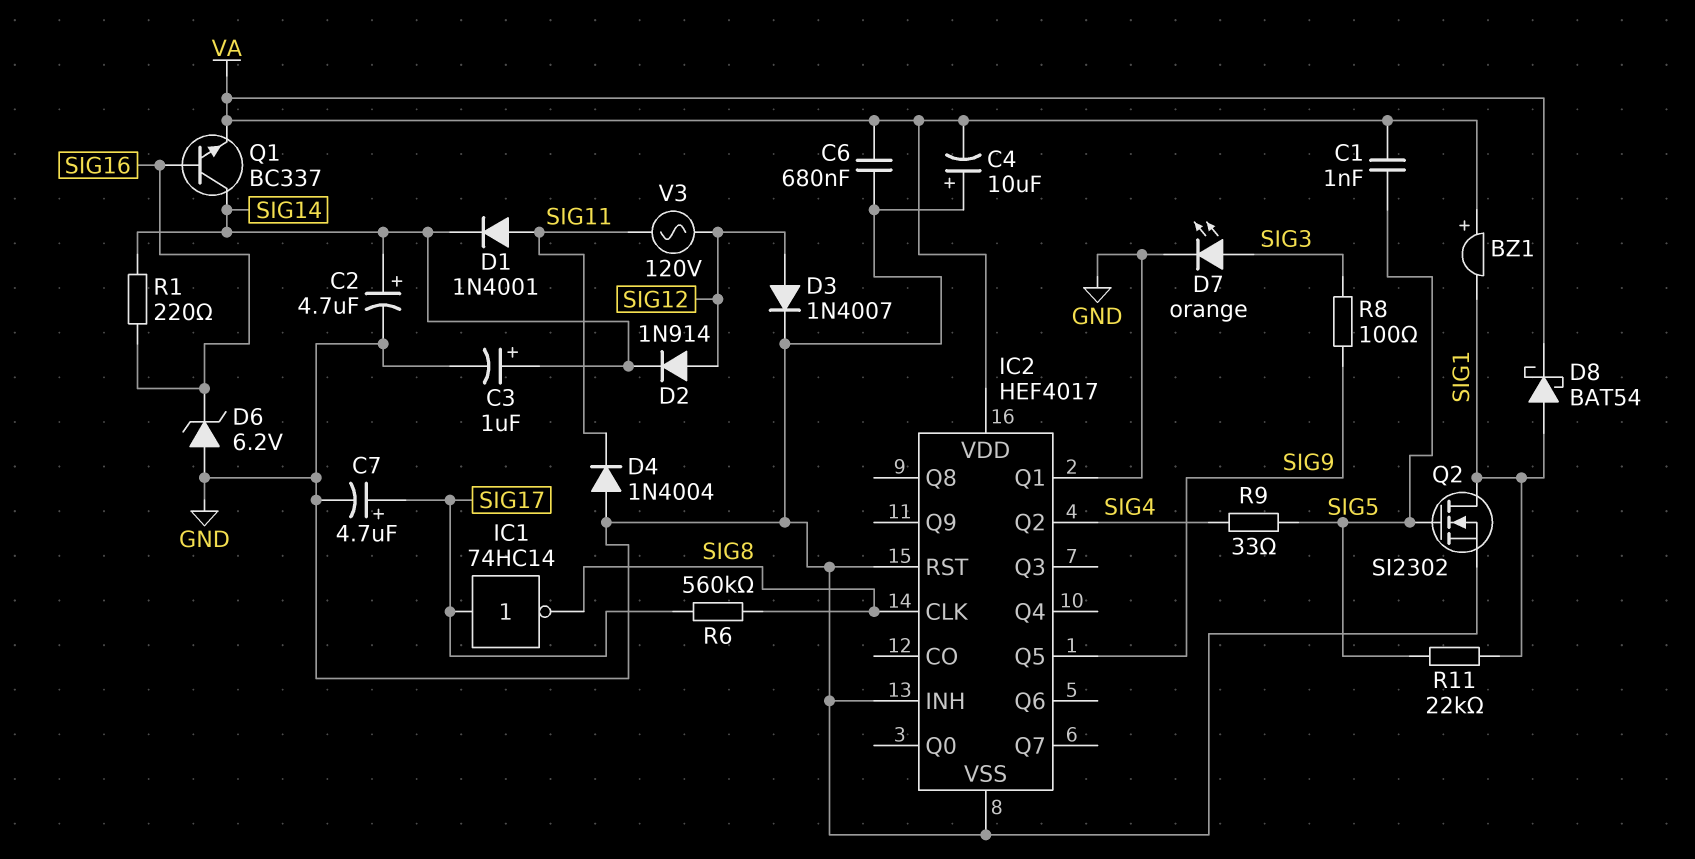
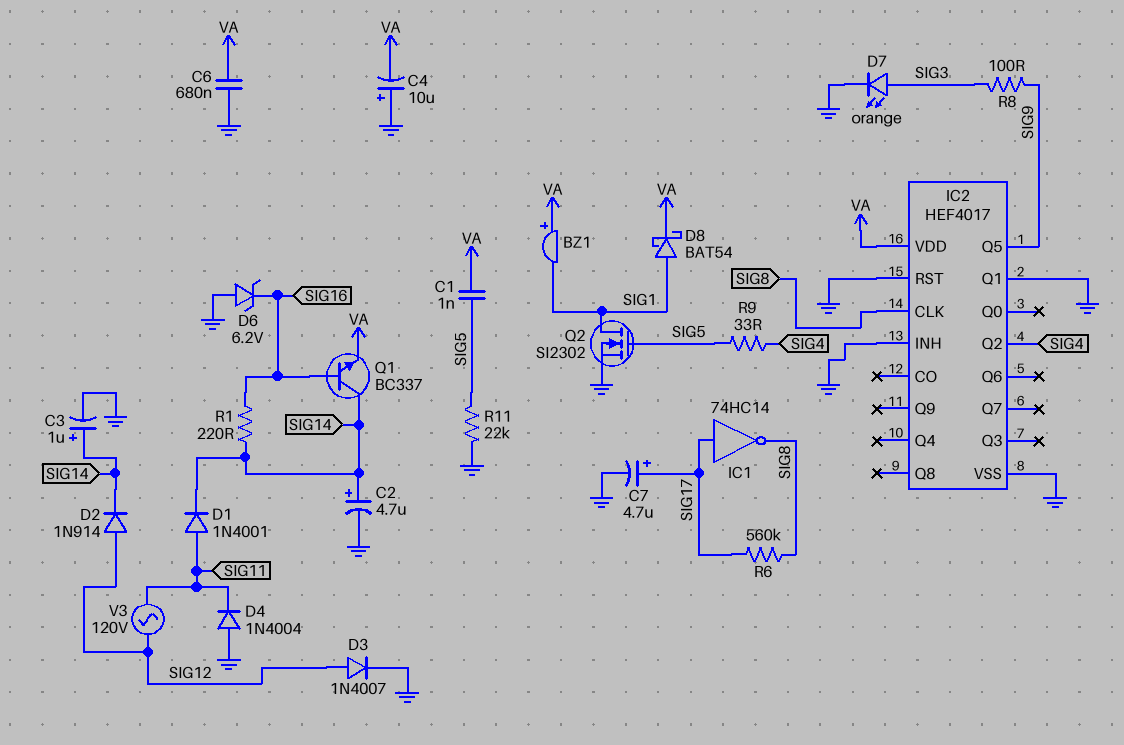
R11: 22k (SIG1, SIG5) -> 22k (GND, SIG5)

